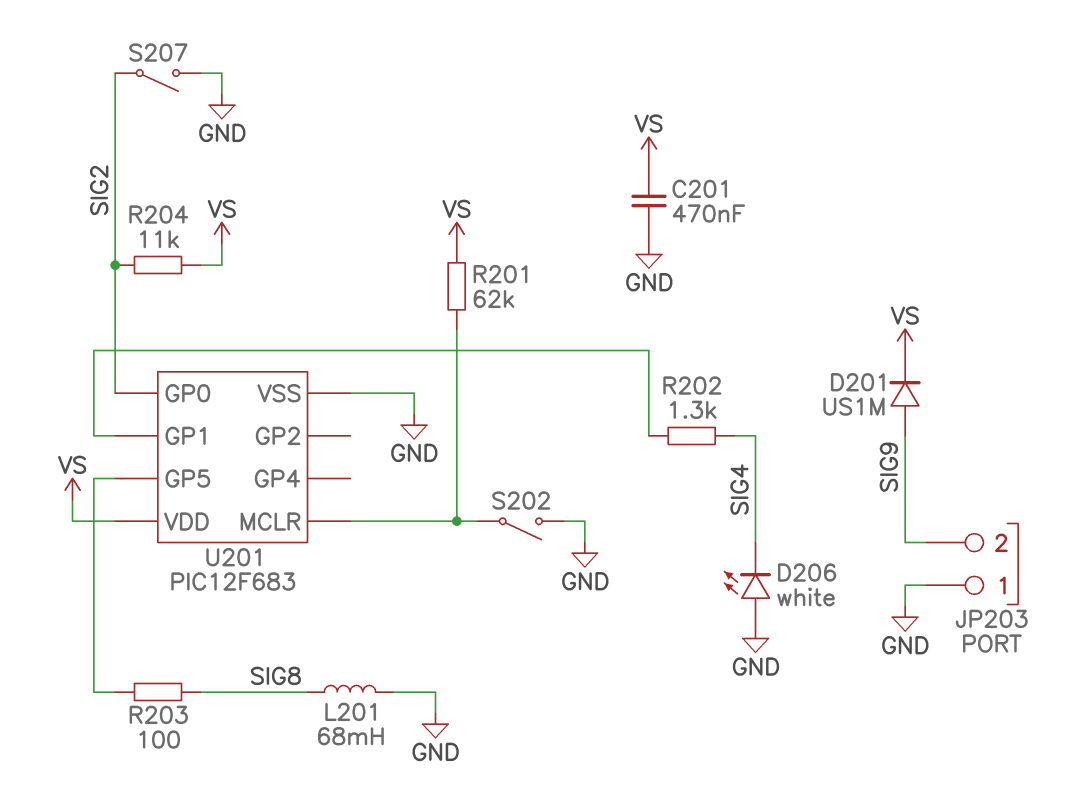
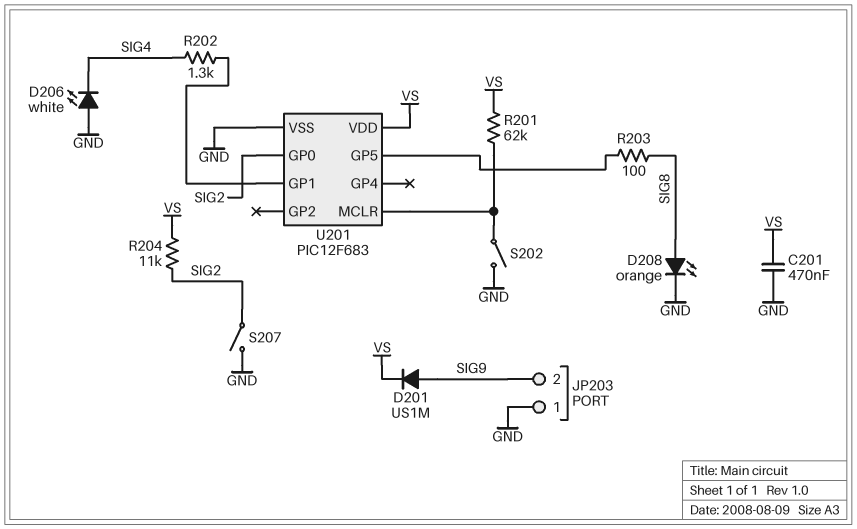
D208: none -> LED orange (A SIG8, K GND)
L201: 68mH (GND, SIG8) -> none

